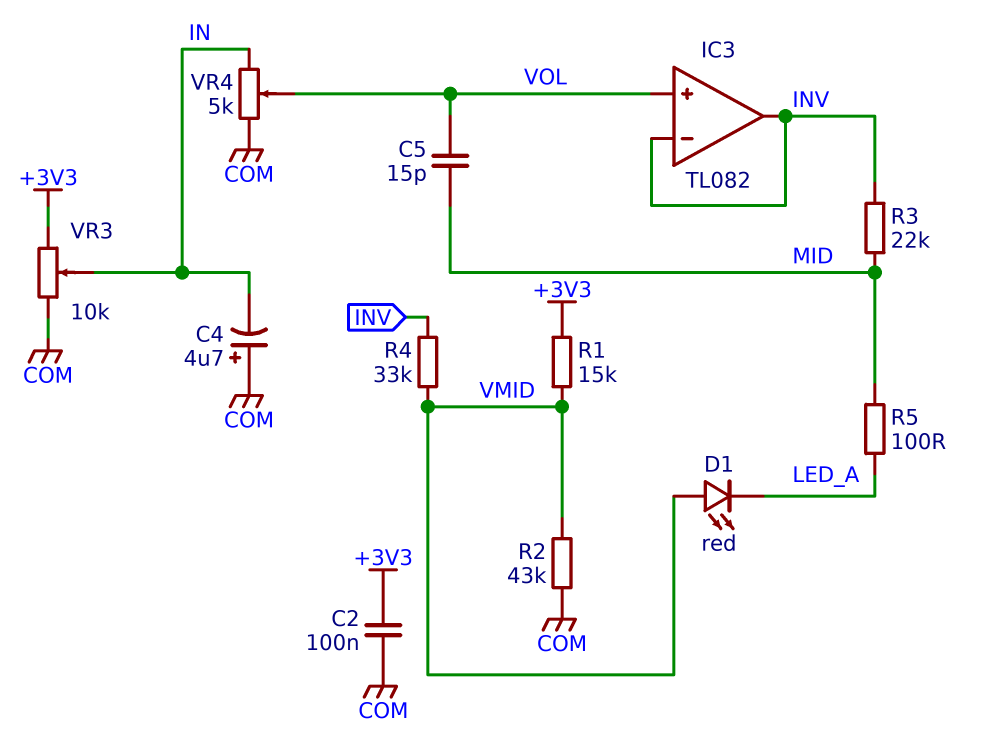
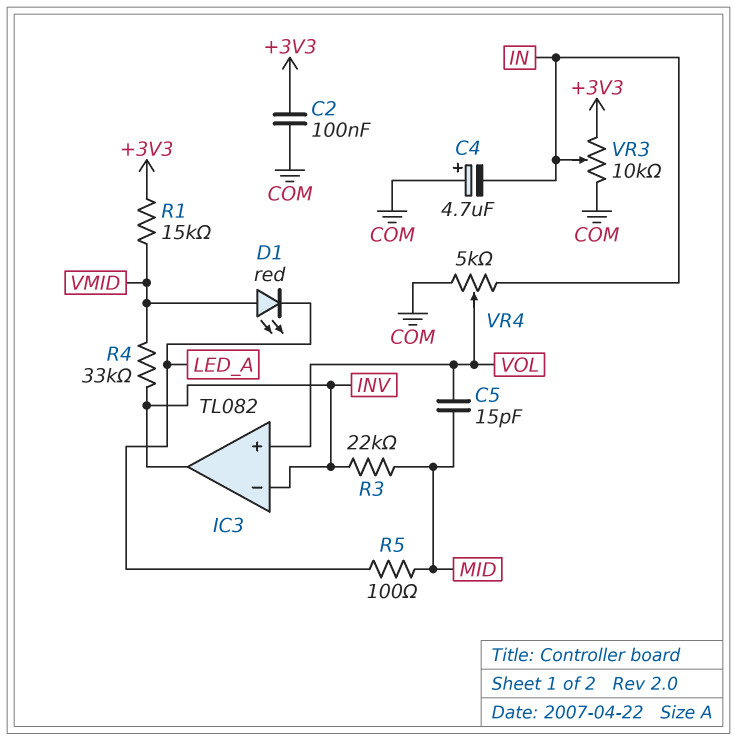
R2: 43k (COM, VMID) -> none

